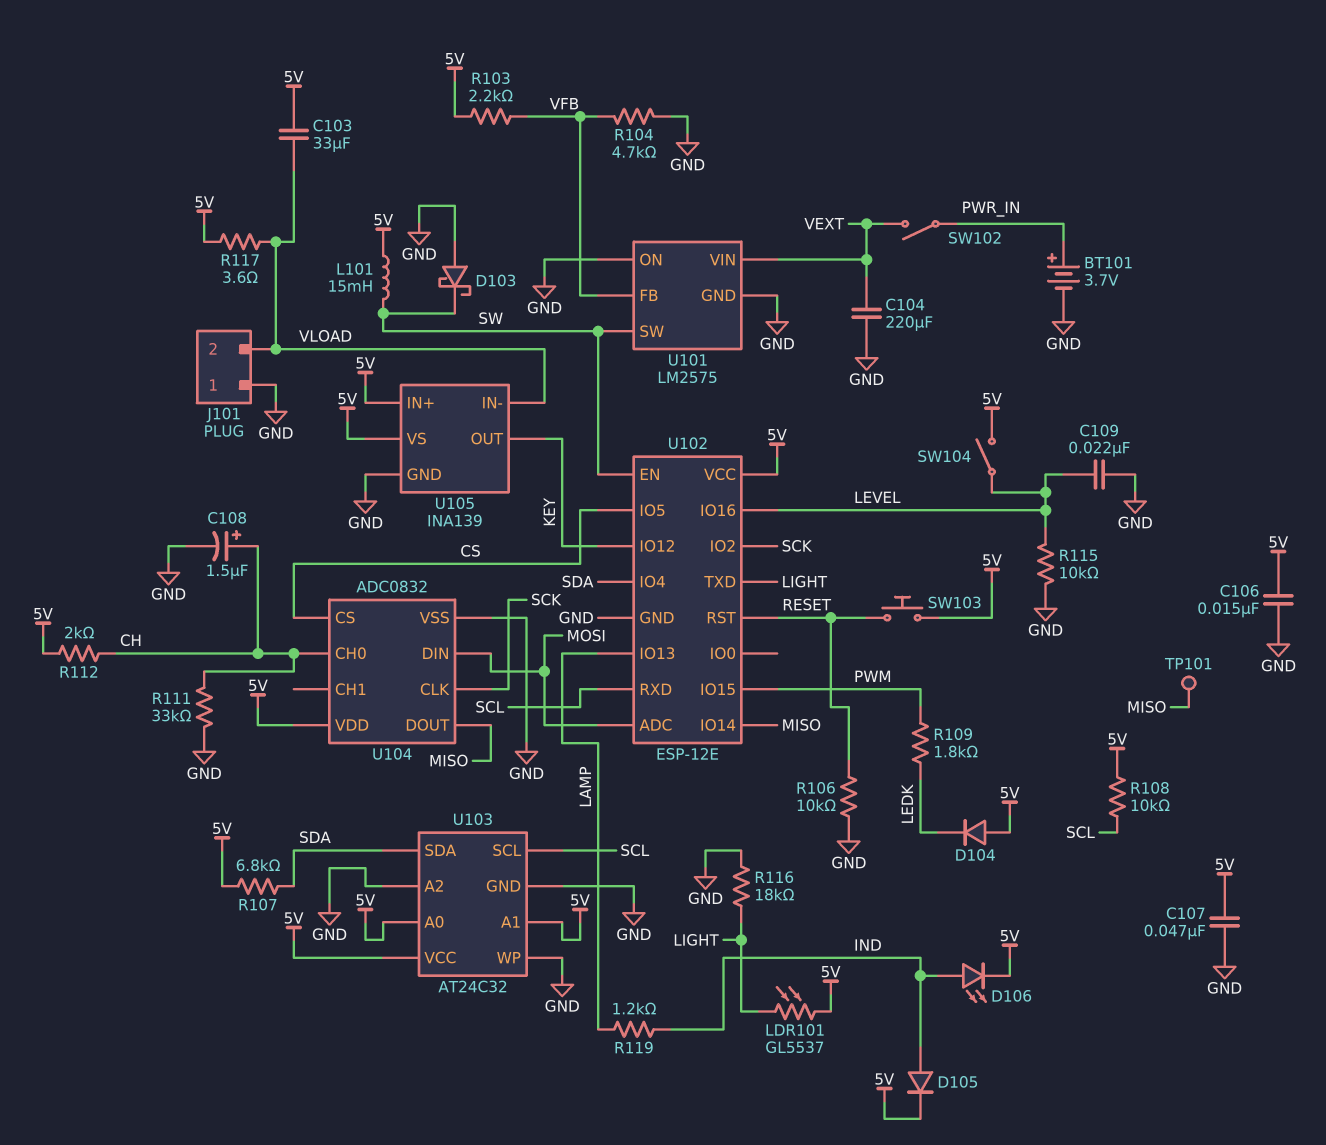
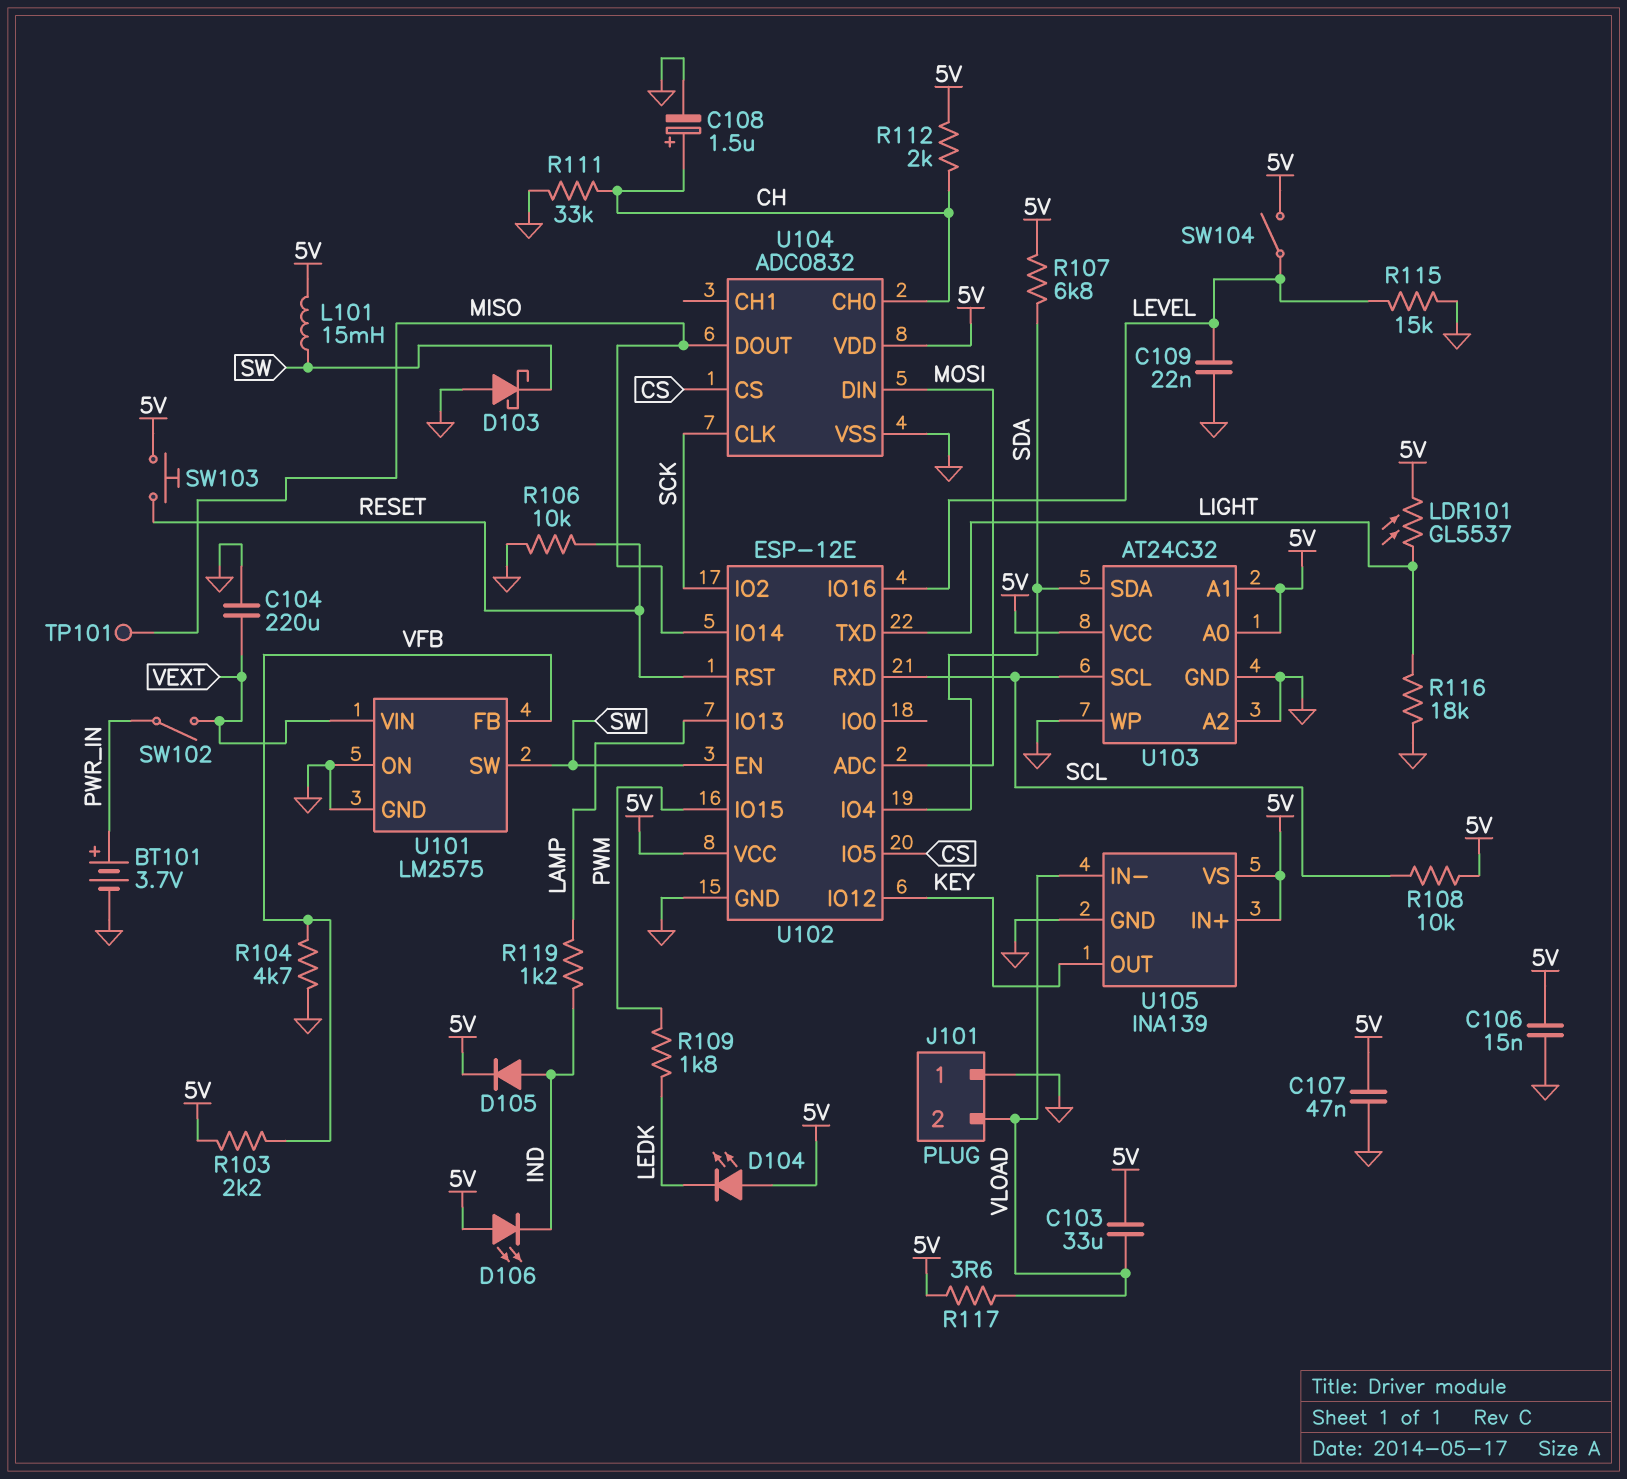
D104: diode (A 5V, K LEDK) -> LED (A 5V, K LEDK)
D106: LED (A IND, K 5V) -> LED (A 5V, K IND)
R115: 10k (GND, LEVEL) -> 15k (GND, LEVEL)

